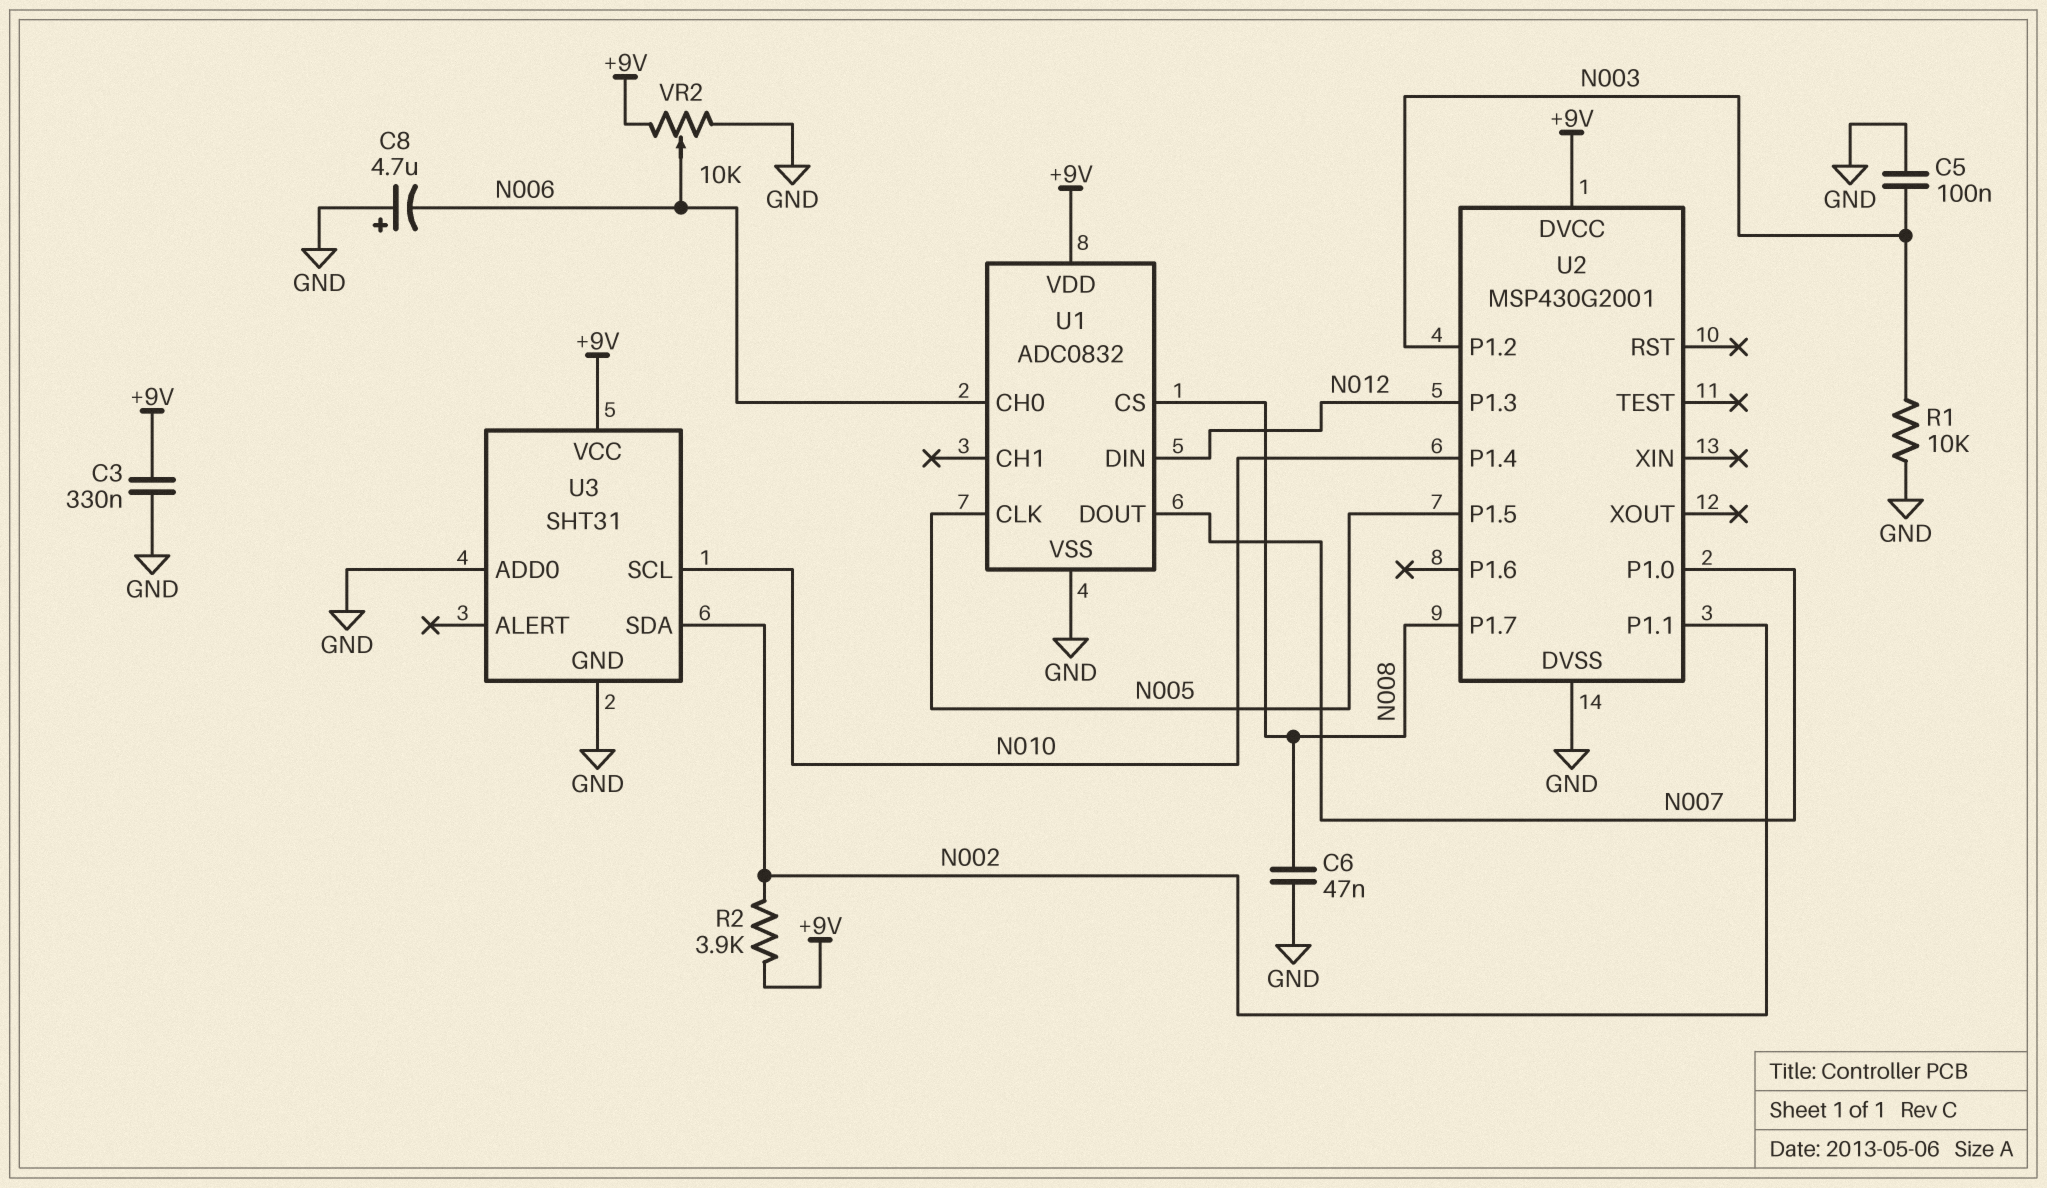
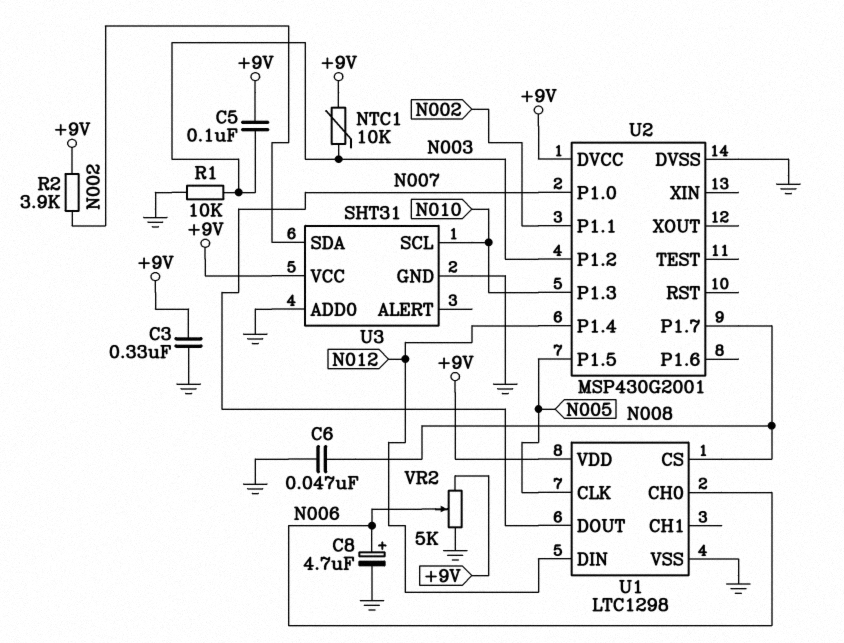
C5: 100nF (GND, N003) -> 100nF (+9V, N003)
C8: 4.7uF (plus GND, minus N006) -> 4.7uF (plus N006, minus GND)
NTC1: none -> 10k (+9V, N003)
U1: ADC0832 -> LTC1298
U2 pin P1.3: N012 -> N010
U2 pin P1.4: N010 -> N012
VR2: 10k (+9V, GND, wiper N006) -> 5k (+9V, GND, wiper N006)

